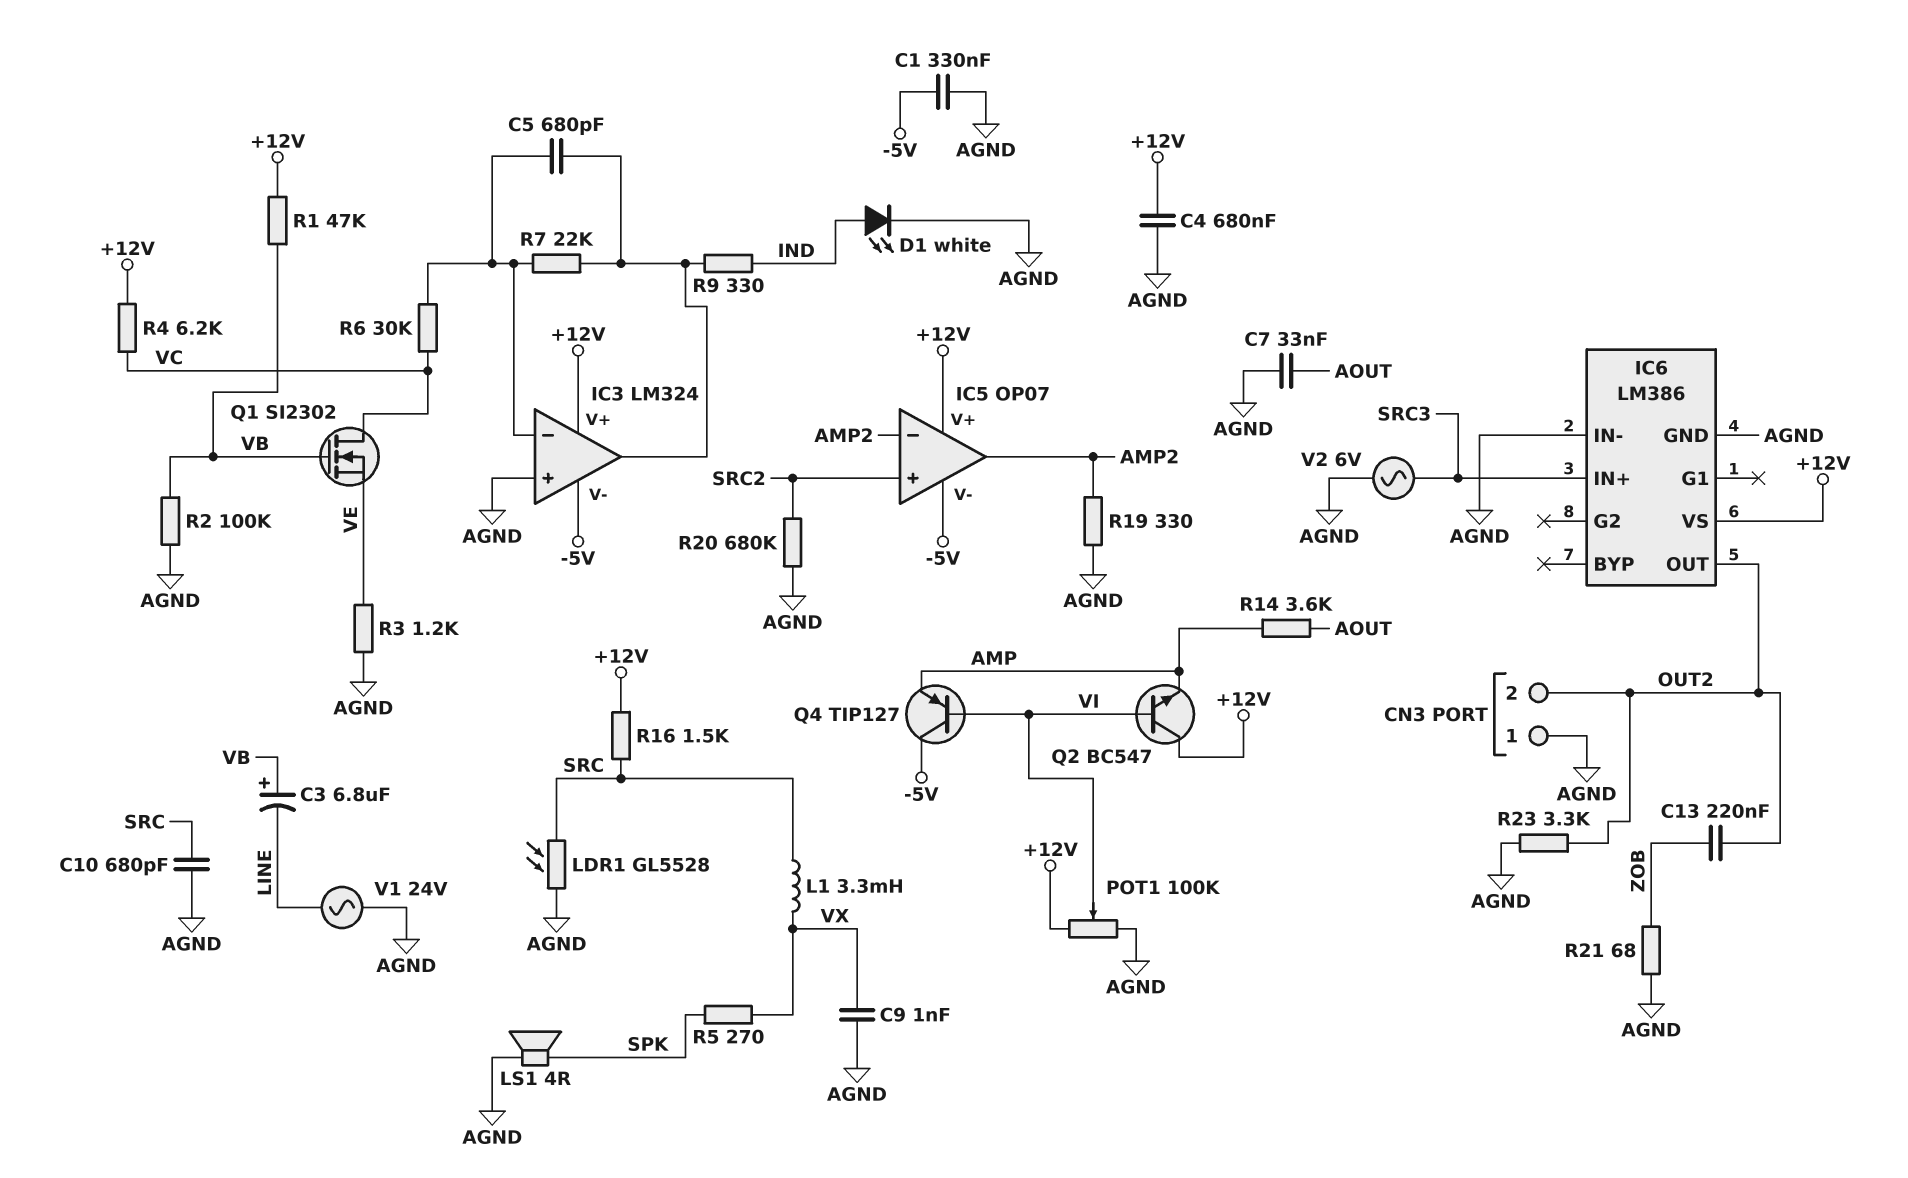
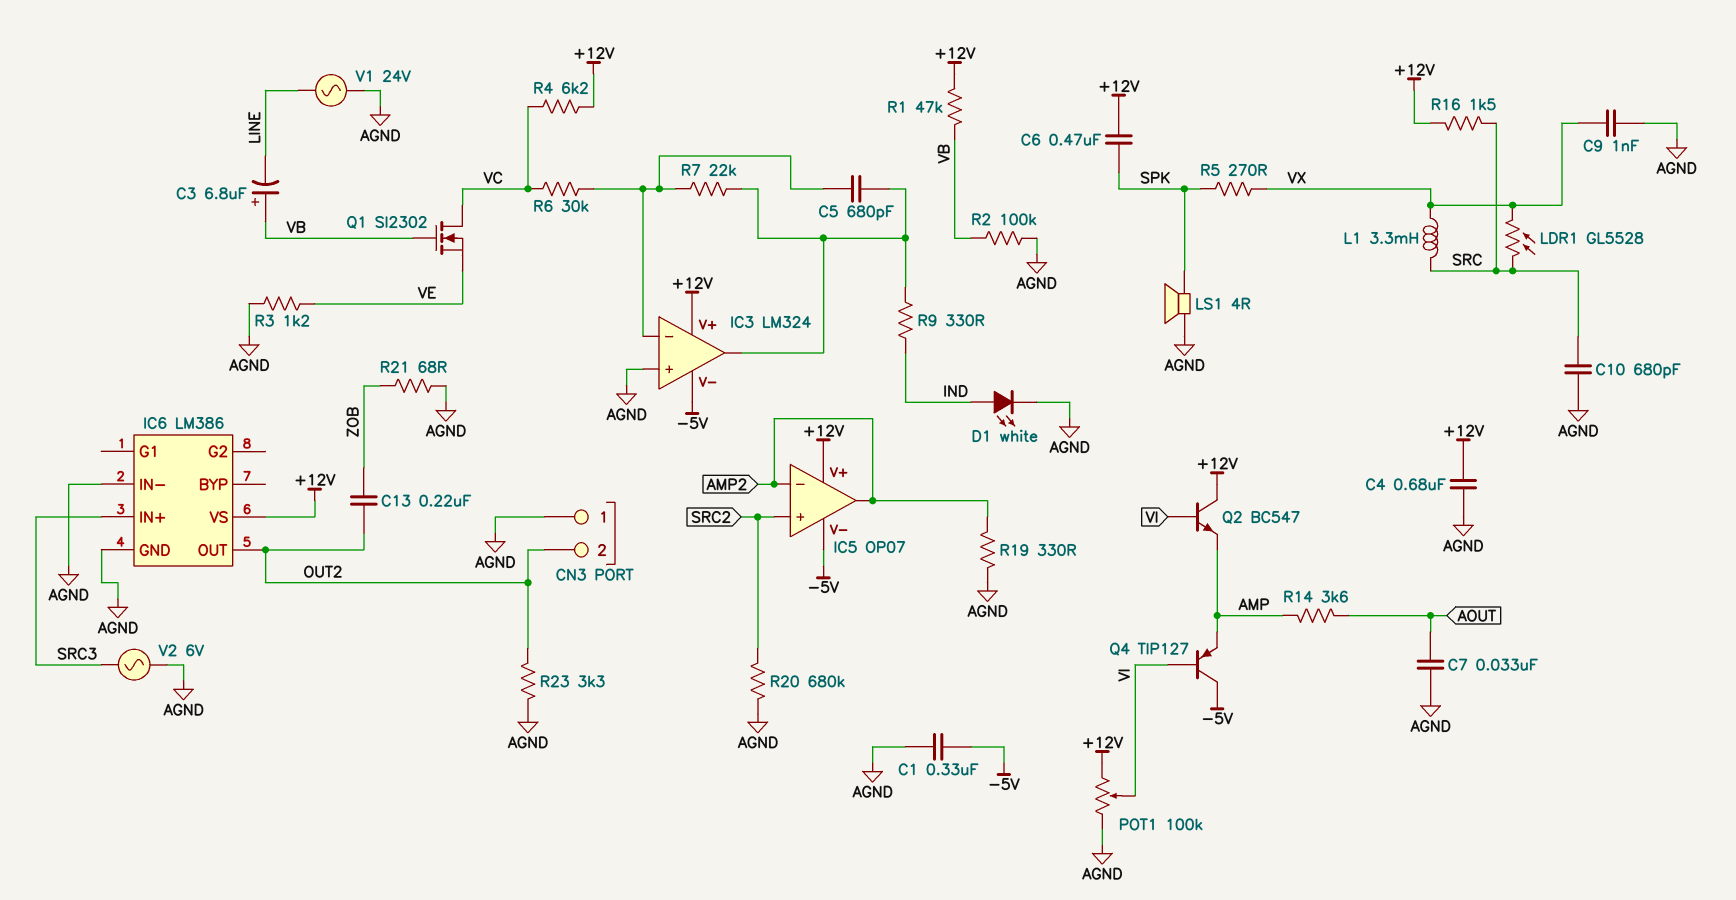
C6: none -> 470nF (+12V, SPK)
LDR1: GL5528 (AGND, SRC) -> GL5528 (SRC, VX)

